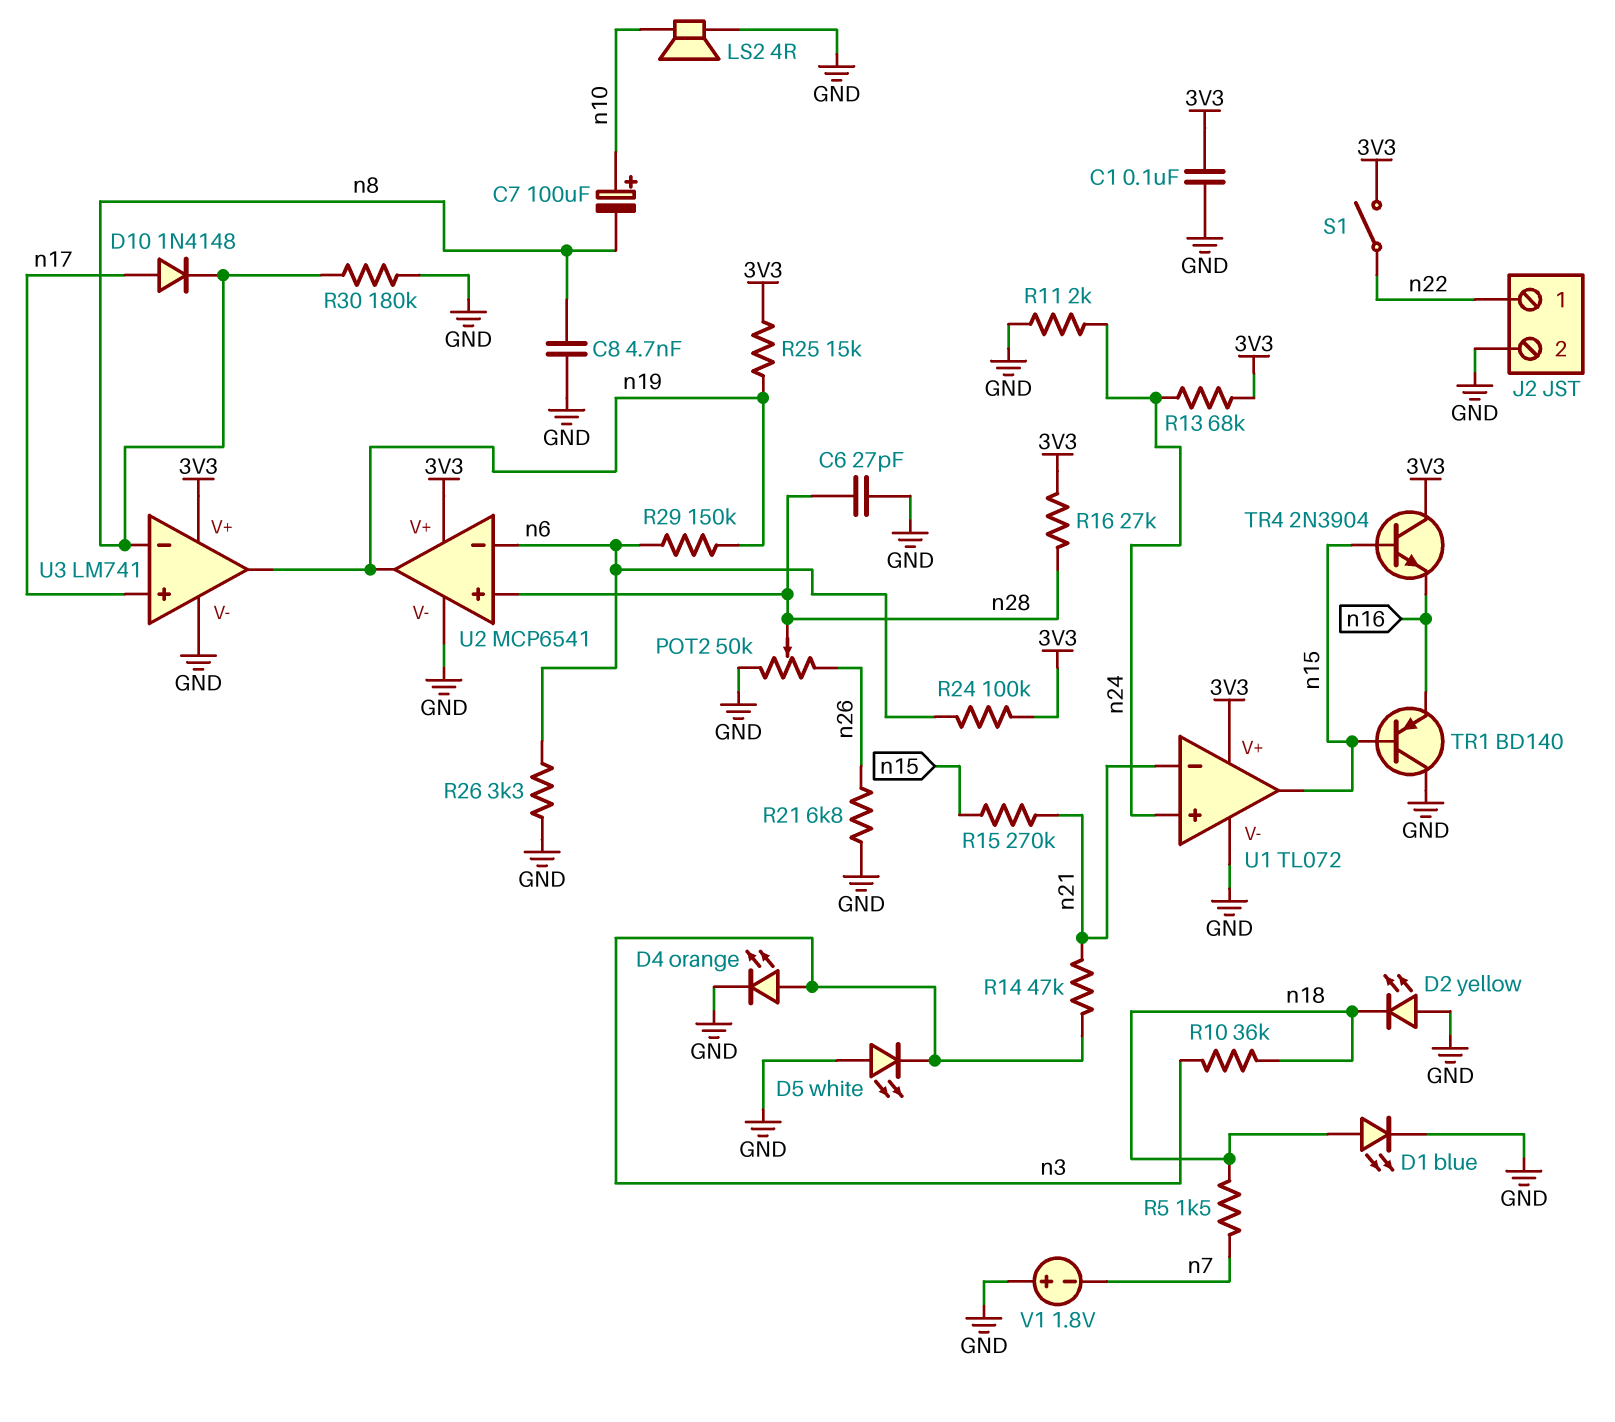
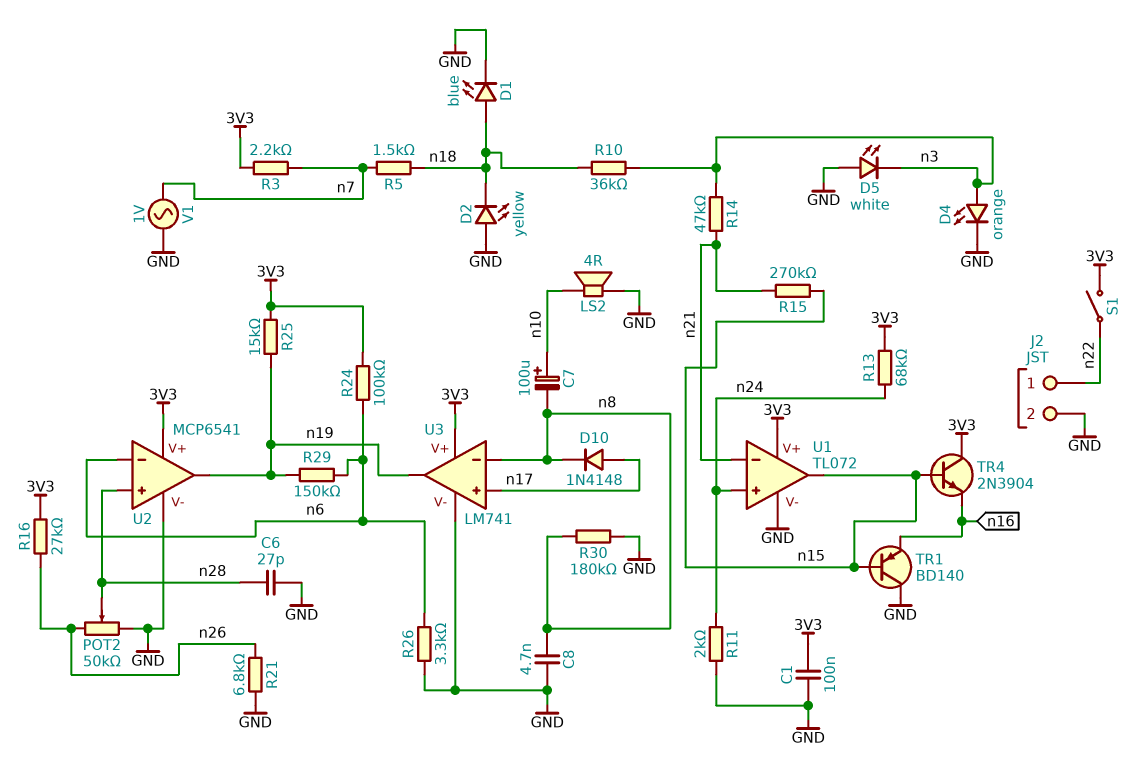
R3: none -> 2.2k (3V3, n7)
R16: 27k (3V3, n28) -> 27k (3V3, n26)
V1: 1.8V (plus GND, minus n7) -> AC 1V (GND, n7)

